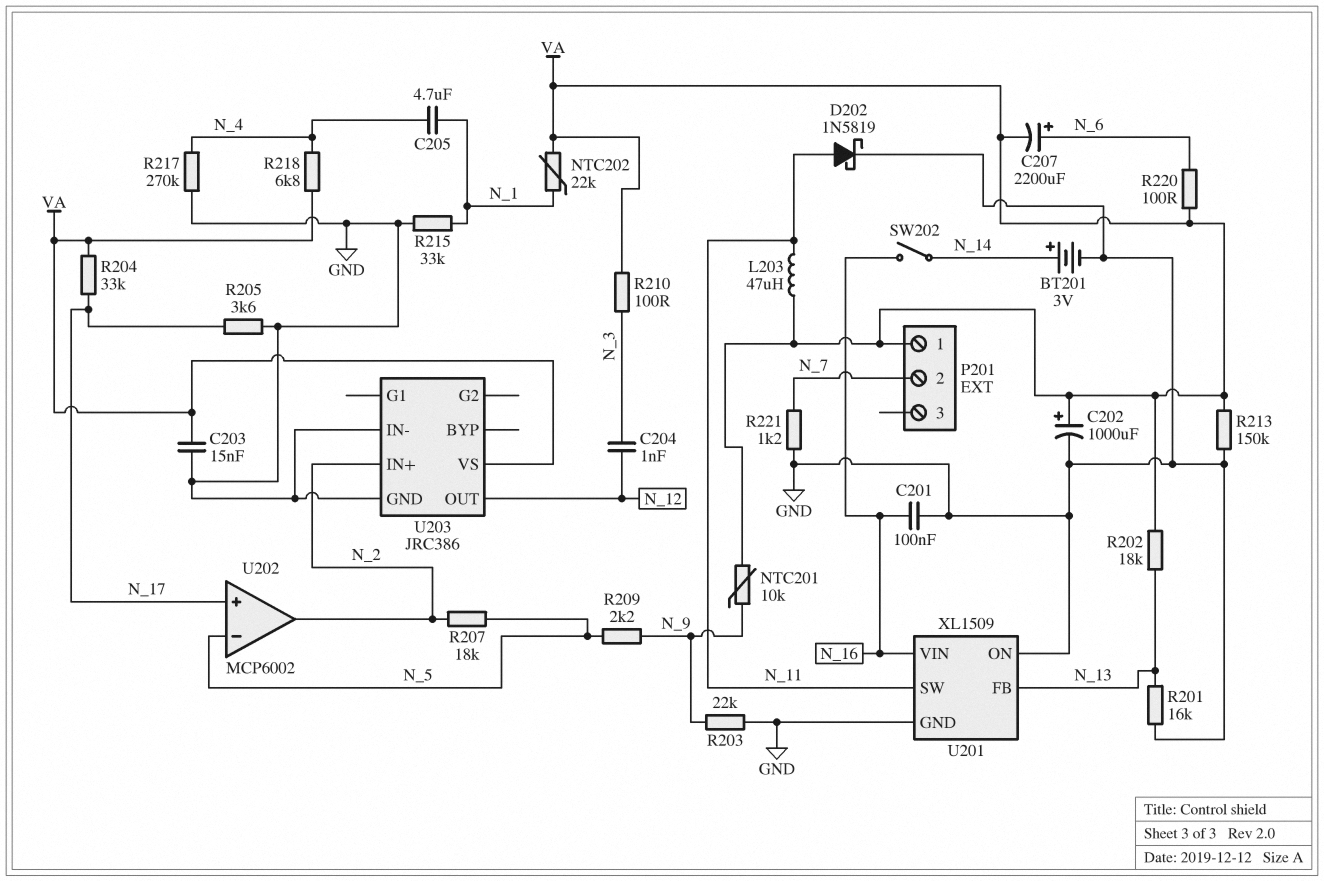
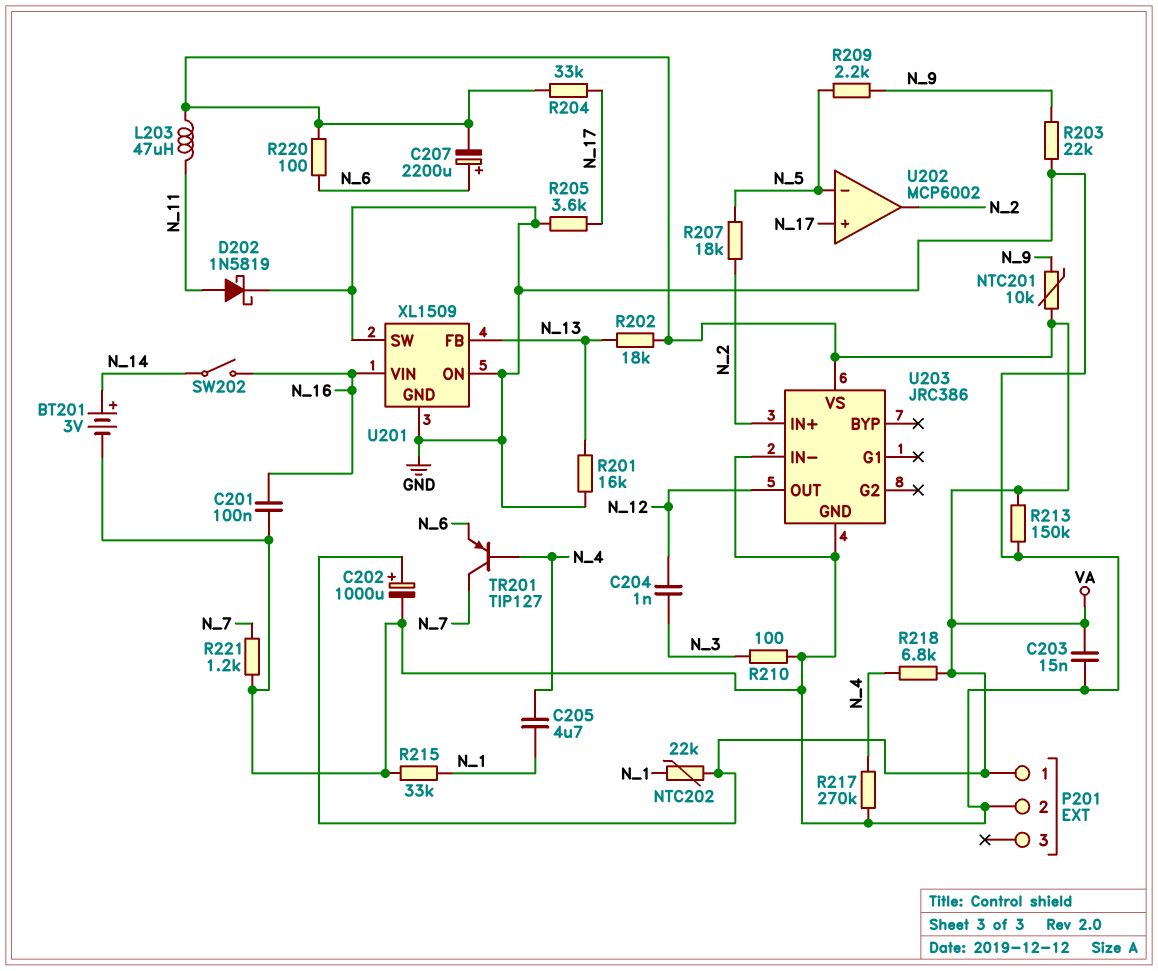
P201 pin 2: N_7 -> GND
R210: 100 (N_3, VA) -> 100 (GND, N_3)
TR201: none -> PNP TIP127 (B N_4, C N_7, E N_6)
U201 pin SW: N_11 -> GND

